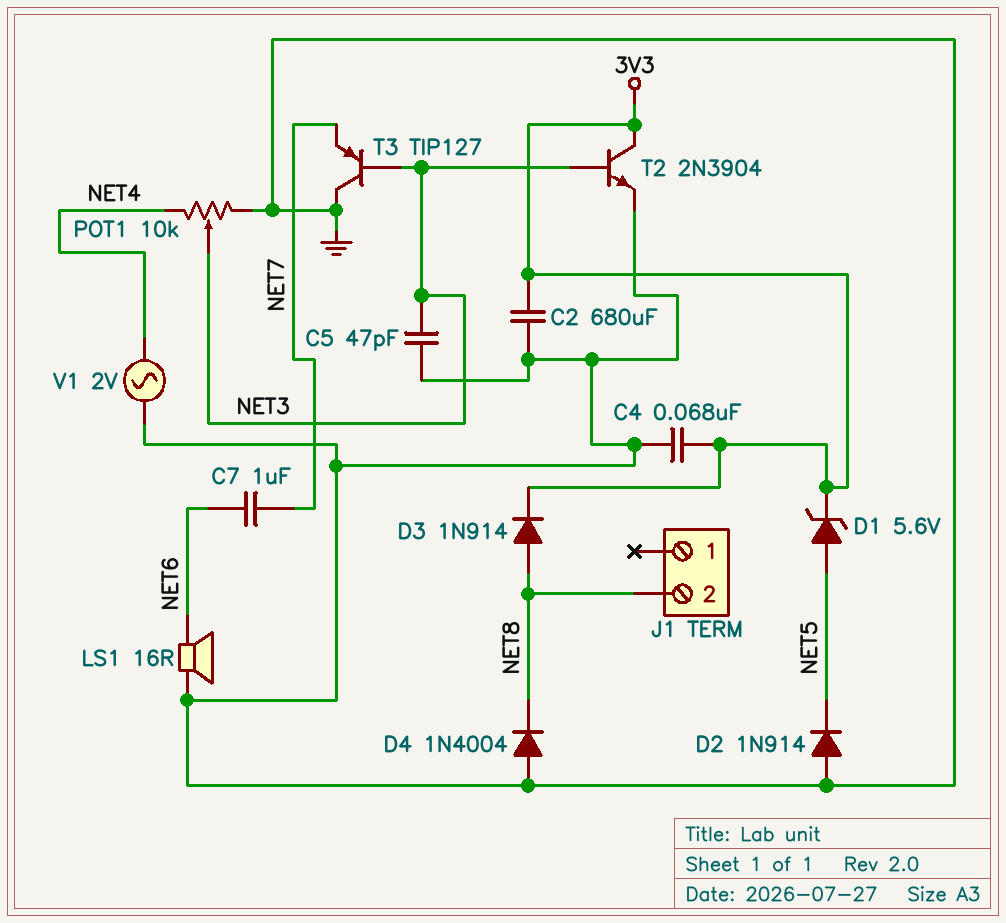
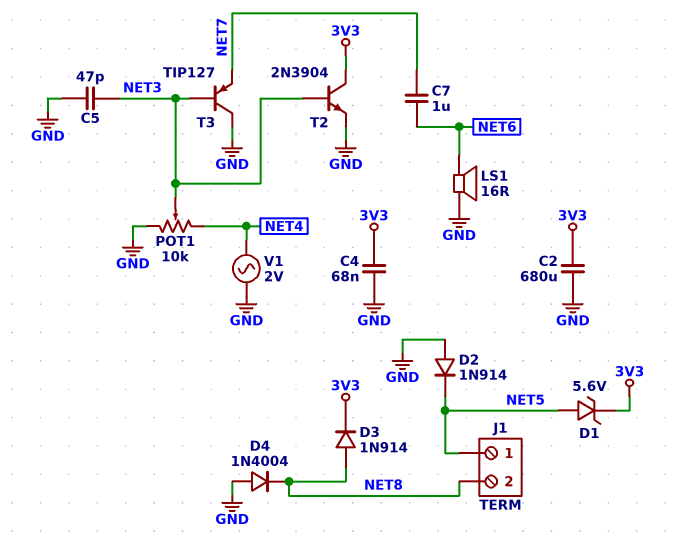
J1 pin 1: none -> NET5

